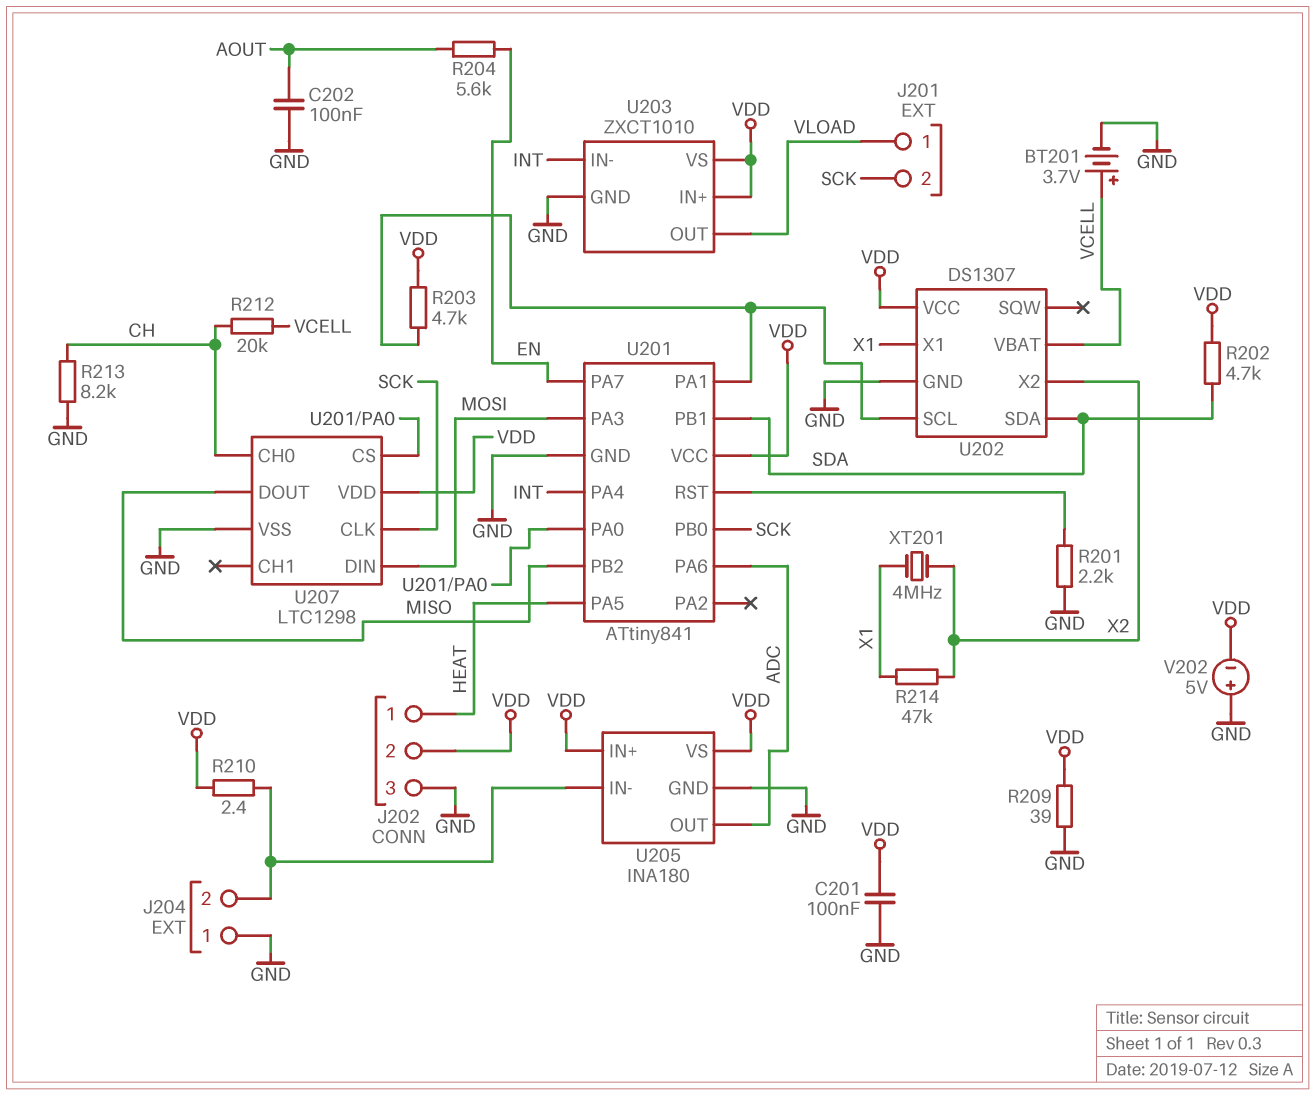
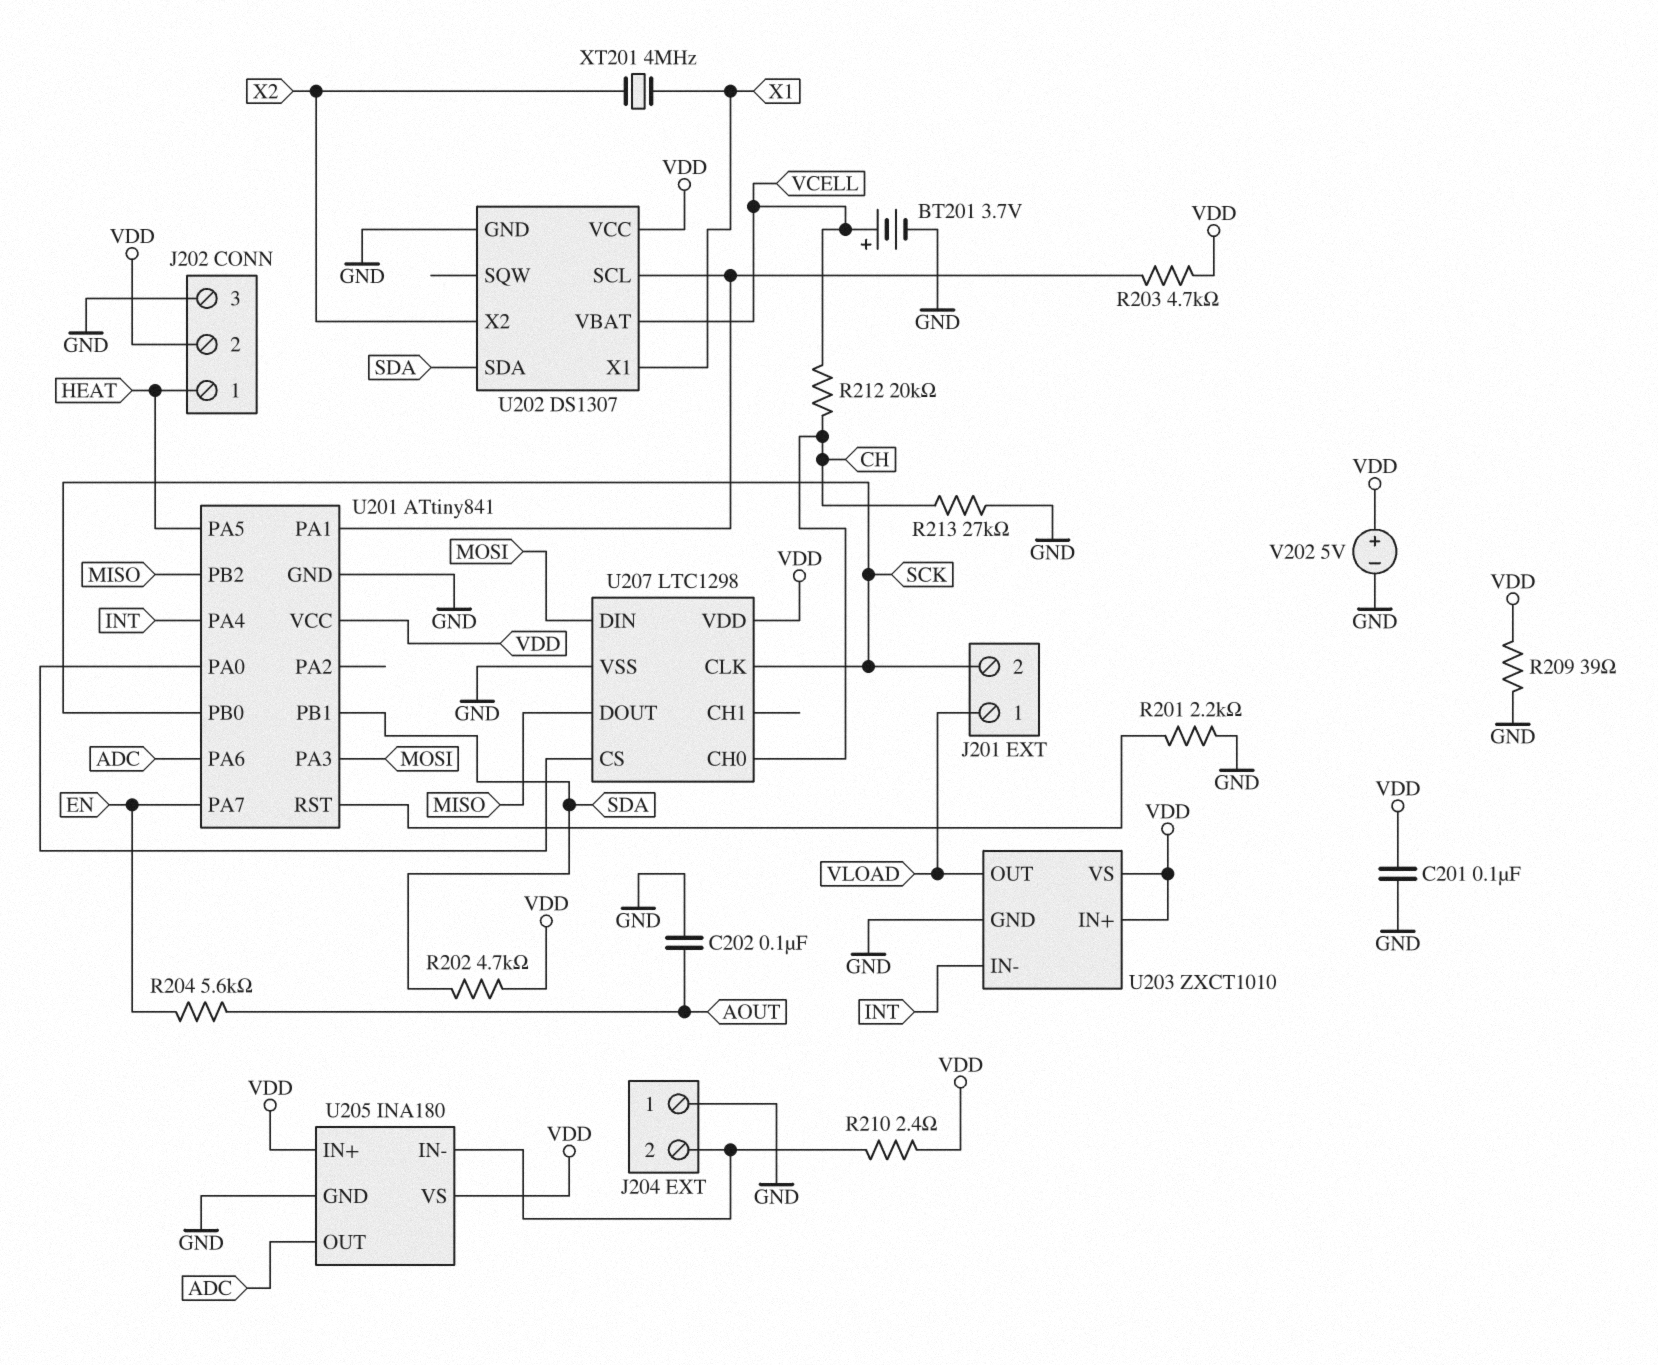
R213: 8.2k (CH, GND) -> 27k (CH, GND)
R214: 47k (X1, X2) -> none
V202: 5V (plus GND, minus VDD) -> 5V (plus VDD, minus GND)

